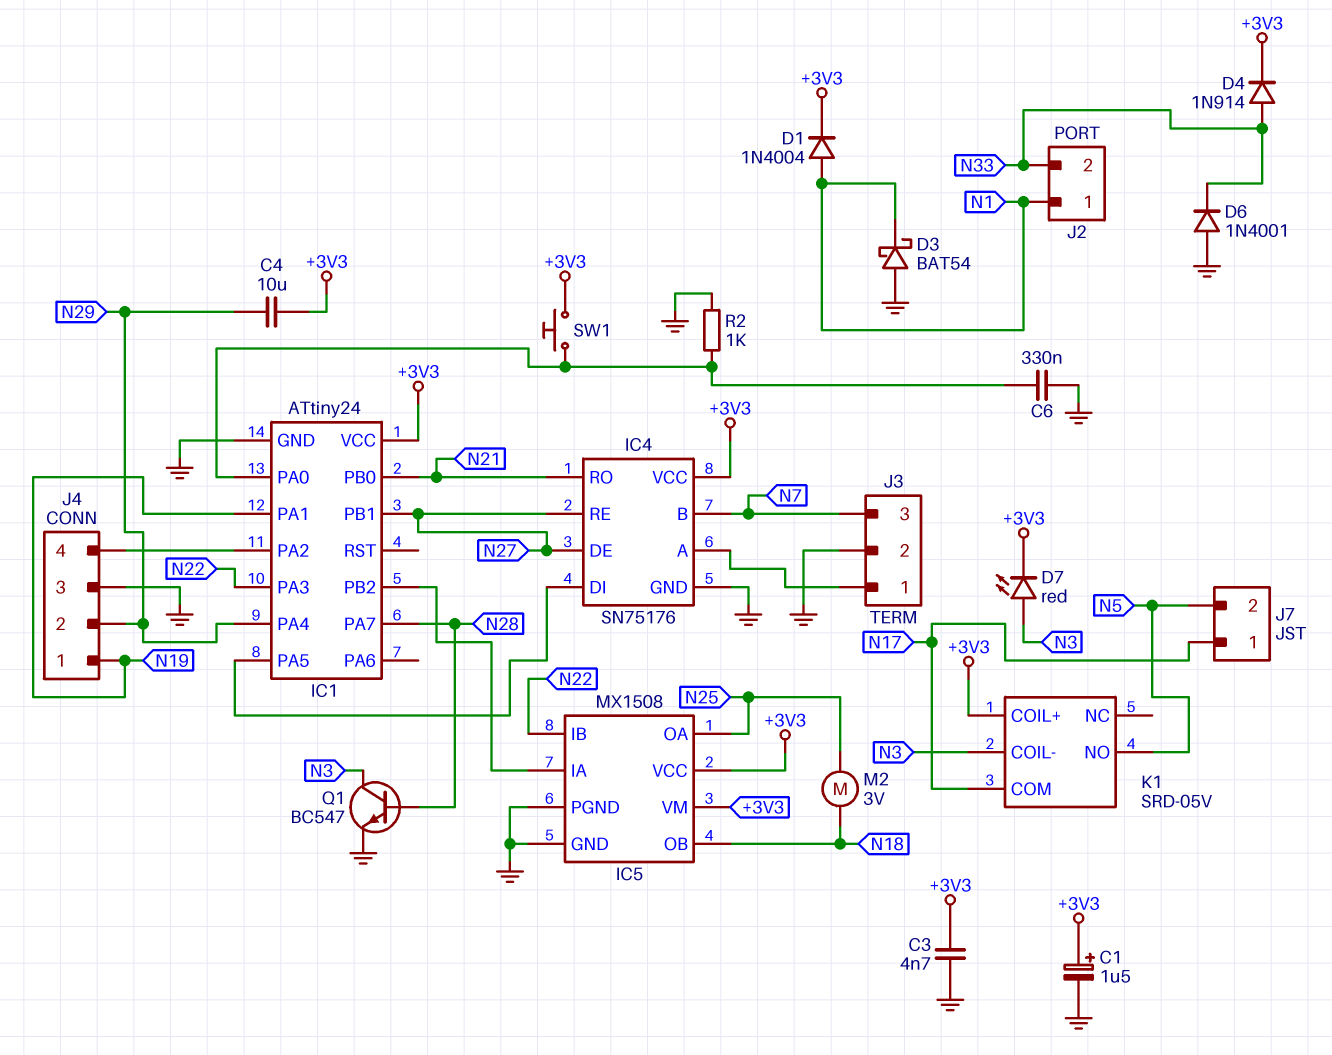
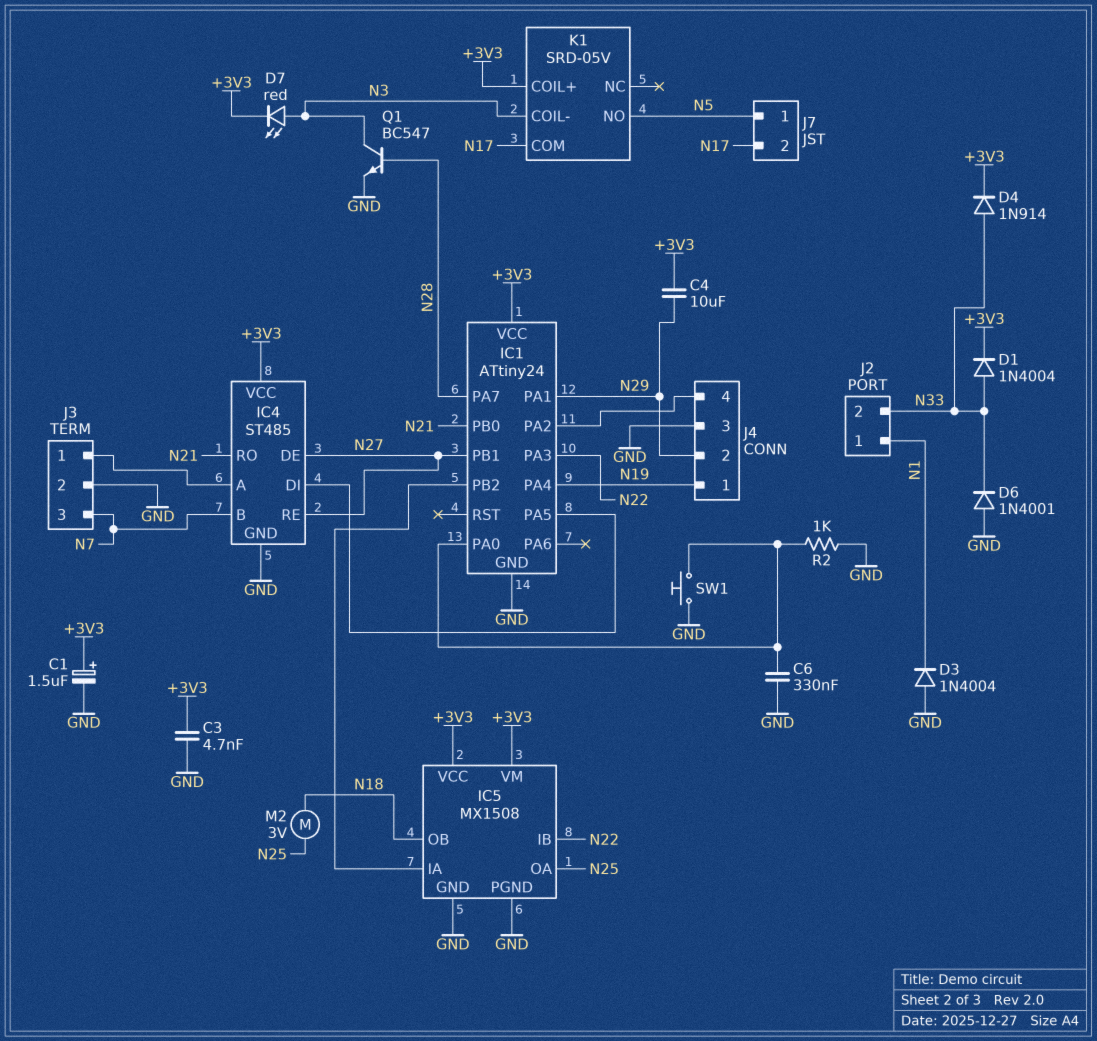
D1: diode 1N4004 (A N1, K +3V3) -> diode 1N4004 (A N33, K +3V3)
D3: schottky BAT54 (A GND, K N1) -> diode 1N4004 (A GND, K N1)
IC1 pin PA1: N19 -> N29
IC1 pin PA4: N29 -> N19
IC4: SN75176 -> ST485
J7 pin 1: N17 -> N5
J7 pin 2: N5 -> N17
SW1: button (+3V3, IC1/PA0) -> button (GND, IC1/PA0)

